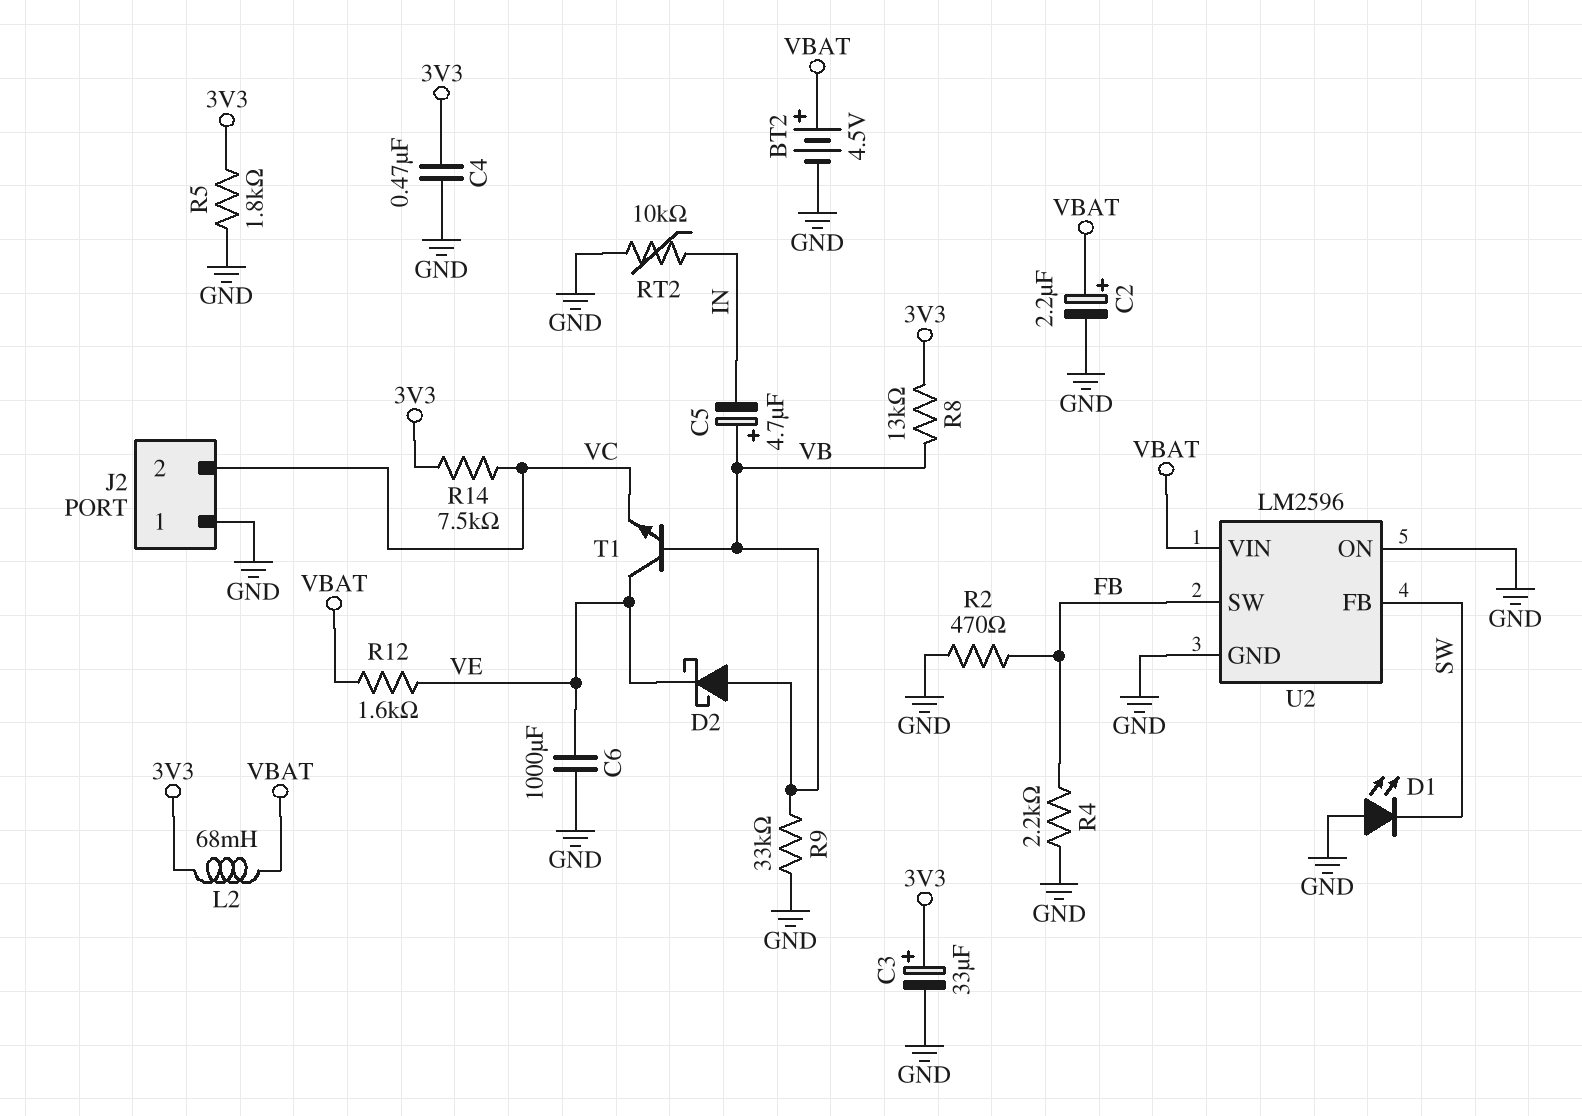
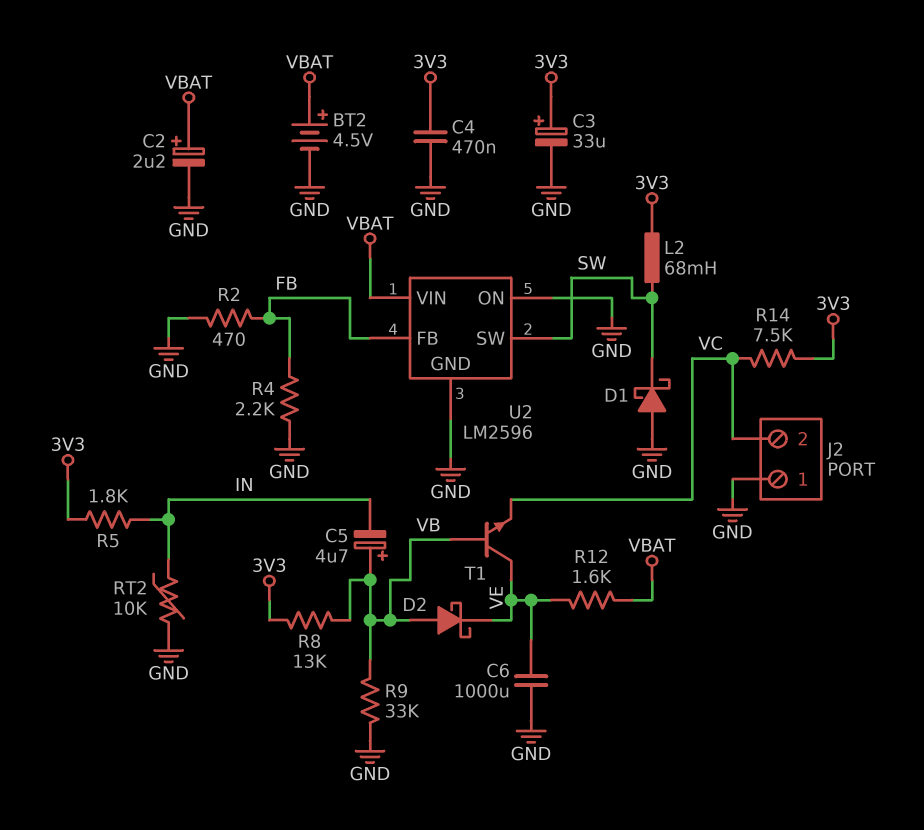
D1: LED (A GND, K SW) -> schottky (A GND, K SW)
L2: 68mH (3V3, VBAT) -> 68mH (3V3, SW)
R5: 1.8k (3V3, GND) -> 1.8k (3V3, IN)
U2 pin FB: SW -> FB
U2 pin SW: FB -> SW

